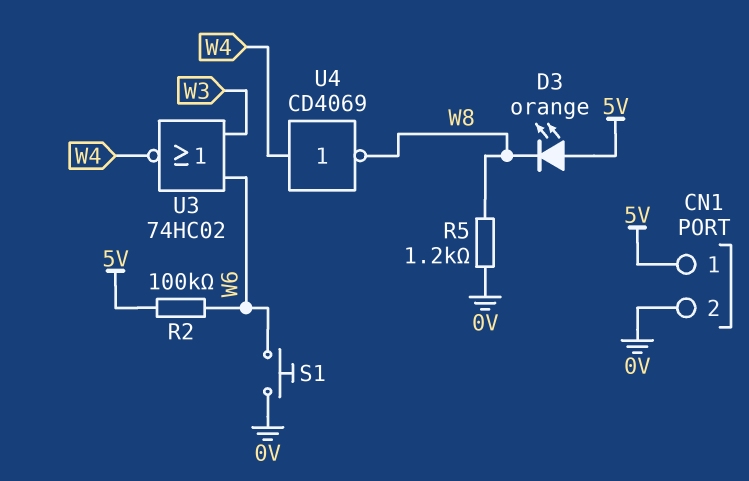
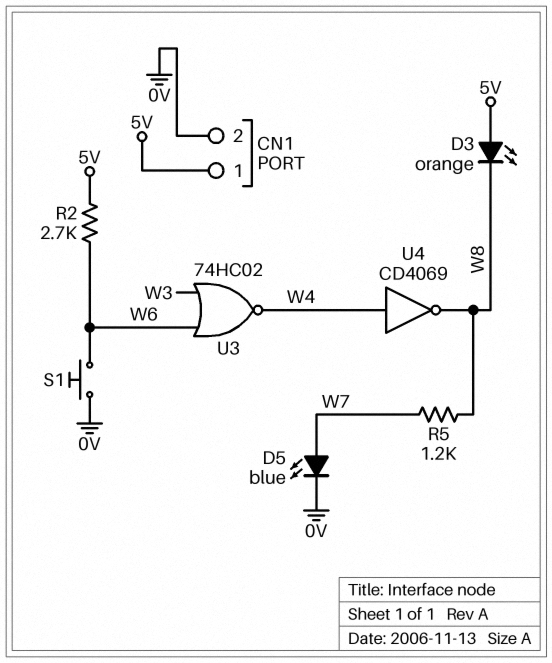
D5: none -> LED blue (A W7, K 0V)
R2: 100k (5V, W6) -> 2.7k (5V, W6)
R5: 1.2k (0V, W8) -> 1.2k (W7, W8)

